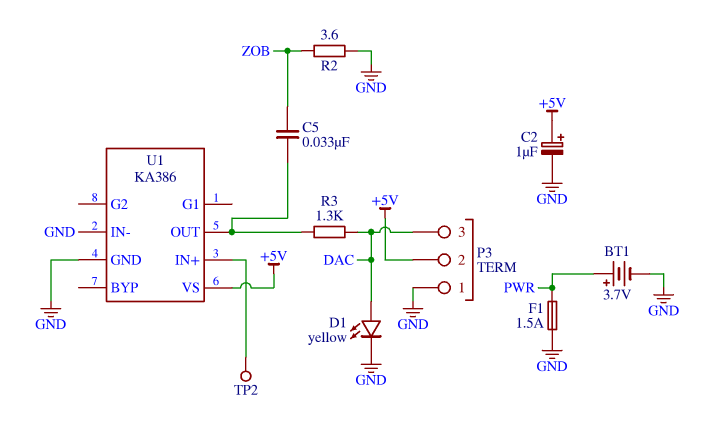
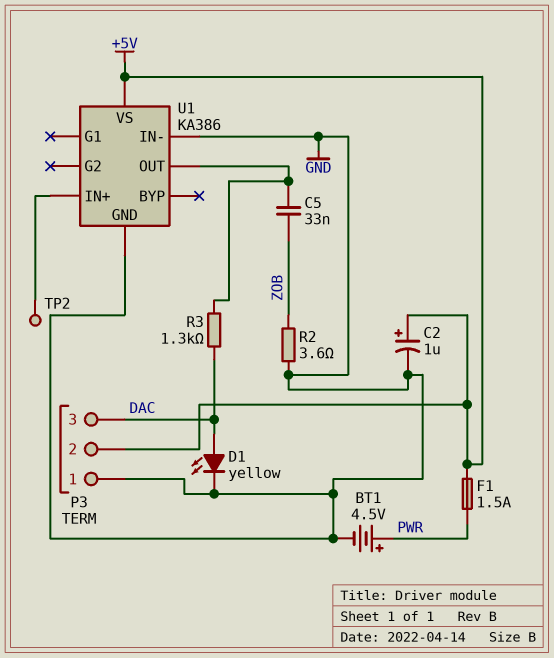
BT1: 3.7V (plus PWR, minus GND) -> 4.5V (plus PWR, minus GND)
F1: 1.5A (GND, PWR) -> 1.5A (+5V, PWR)

